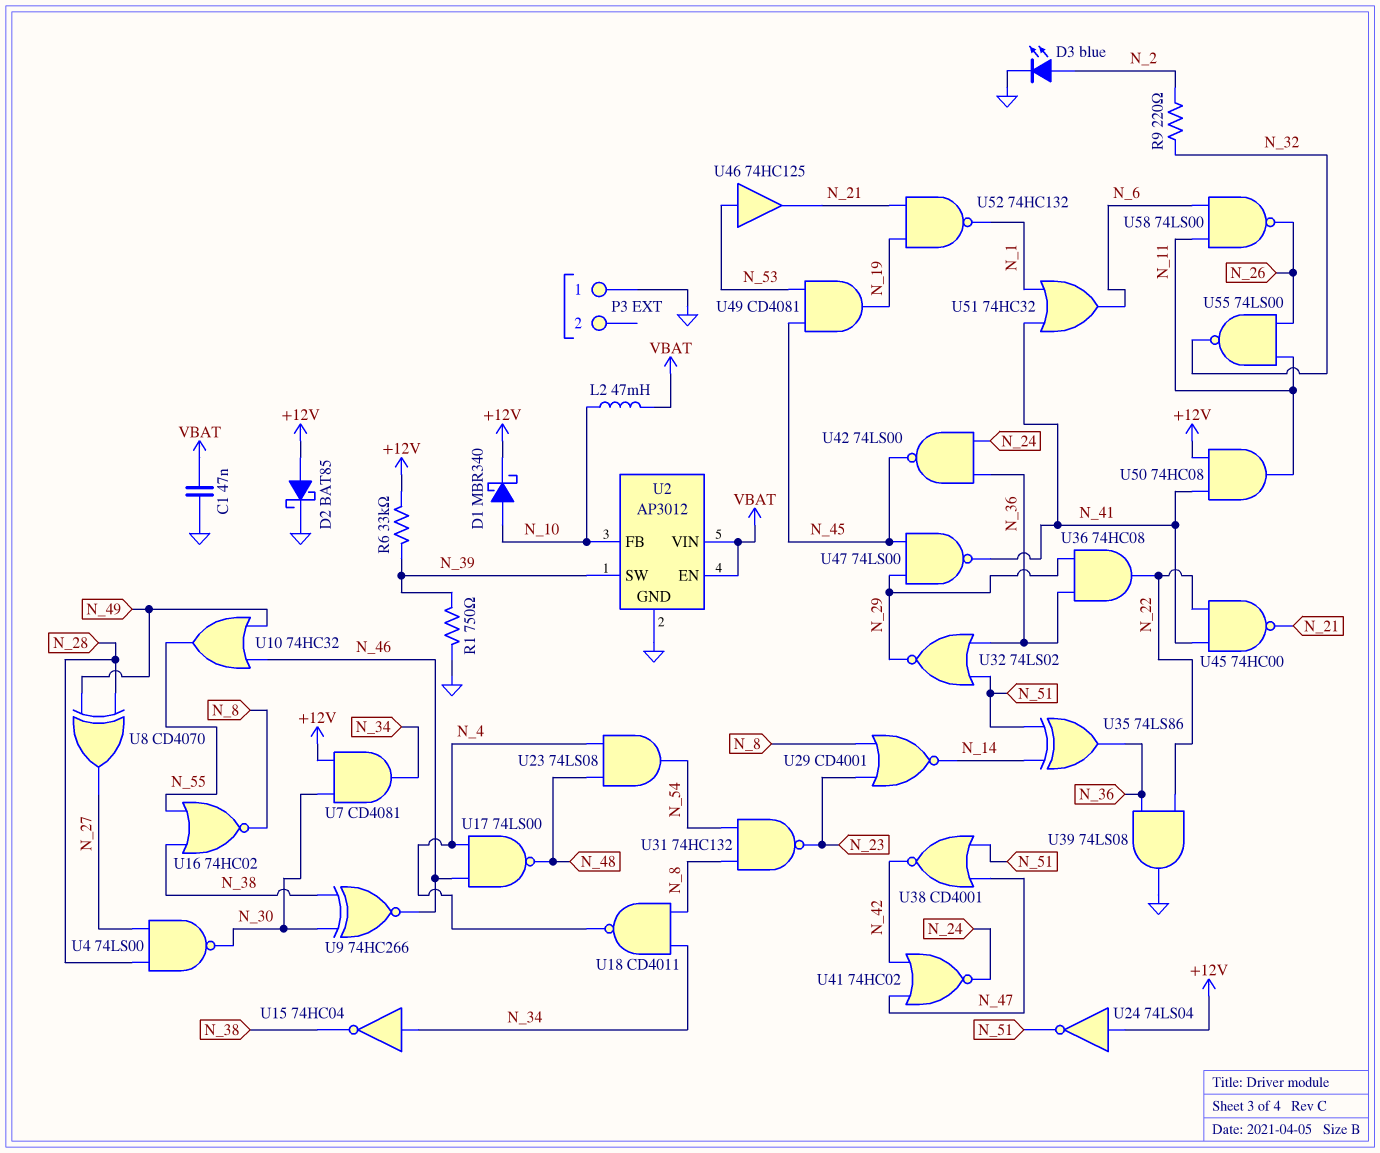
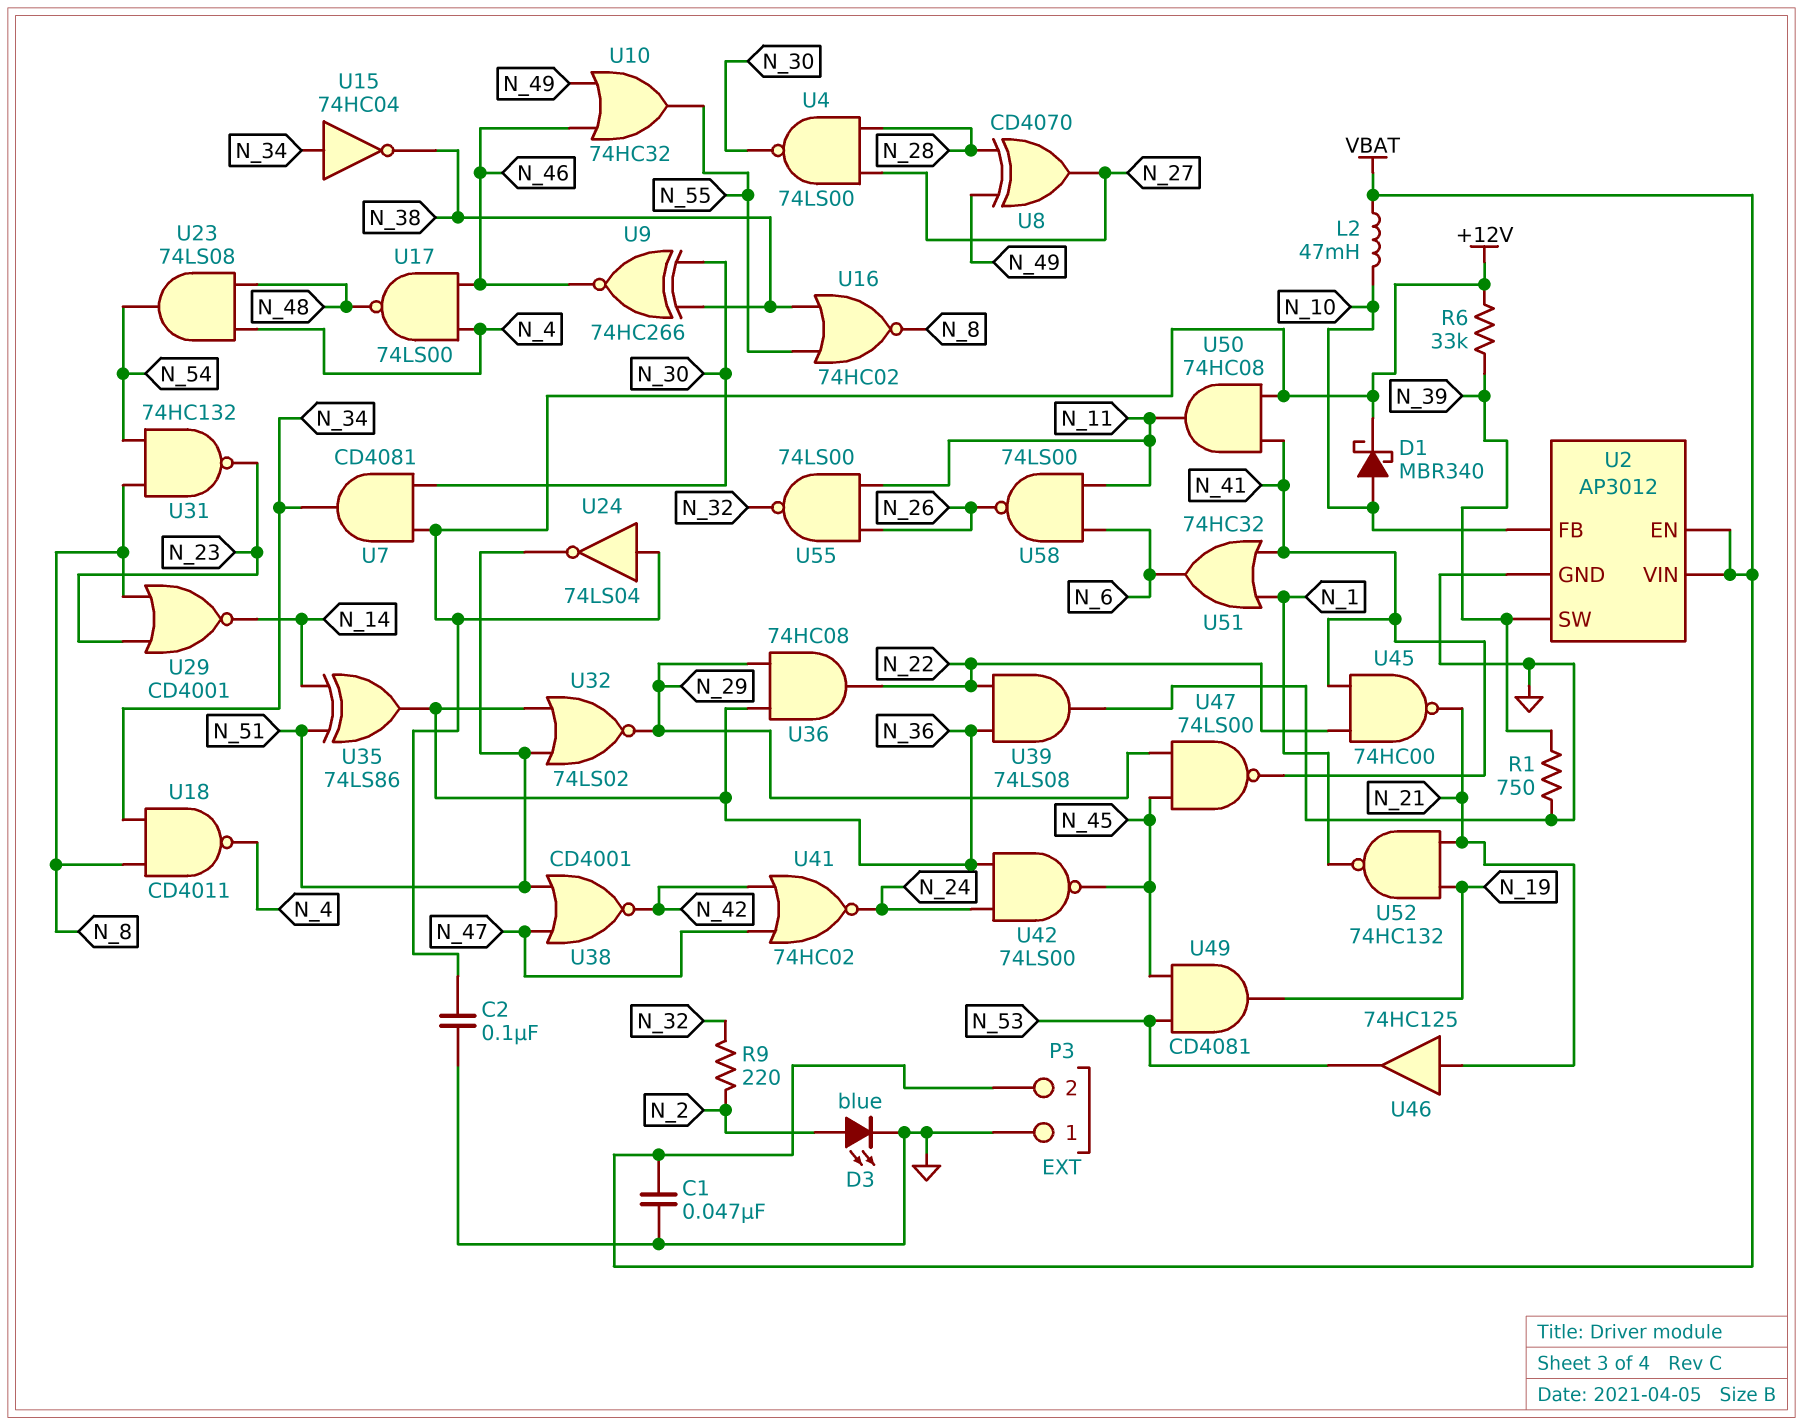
C2: none -> 100nF (+12V, GND)
D2: schottky BAT85 (A +12V, K GND) -> none
P3 pin 2: none -> VBAT
U46: buffer 74HC125 (in N_53, out N_21) -> buffer 74HC125 (in N_21, out N_53)

